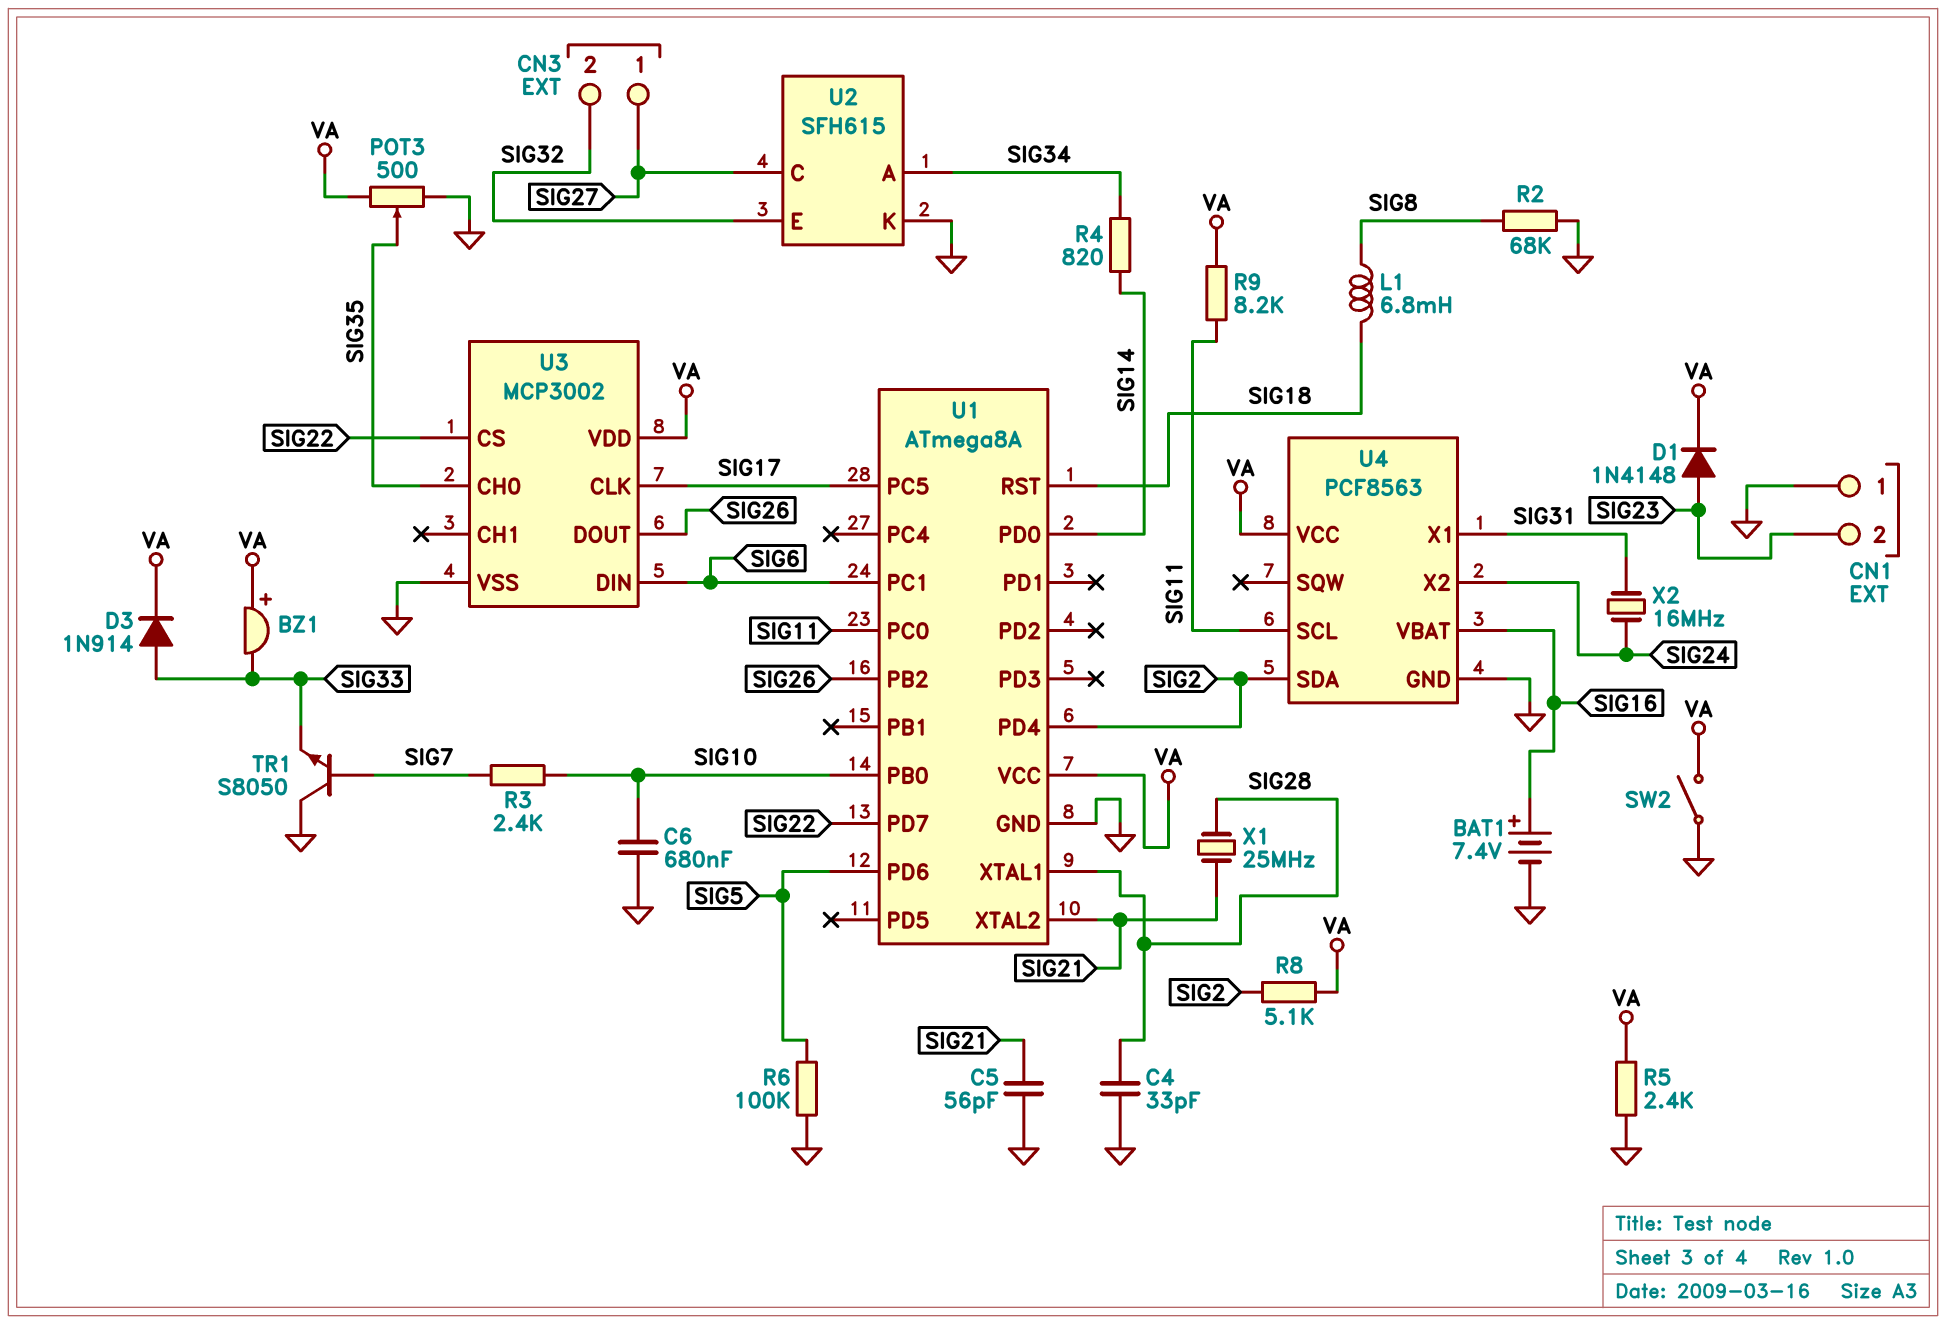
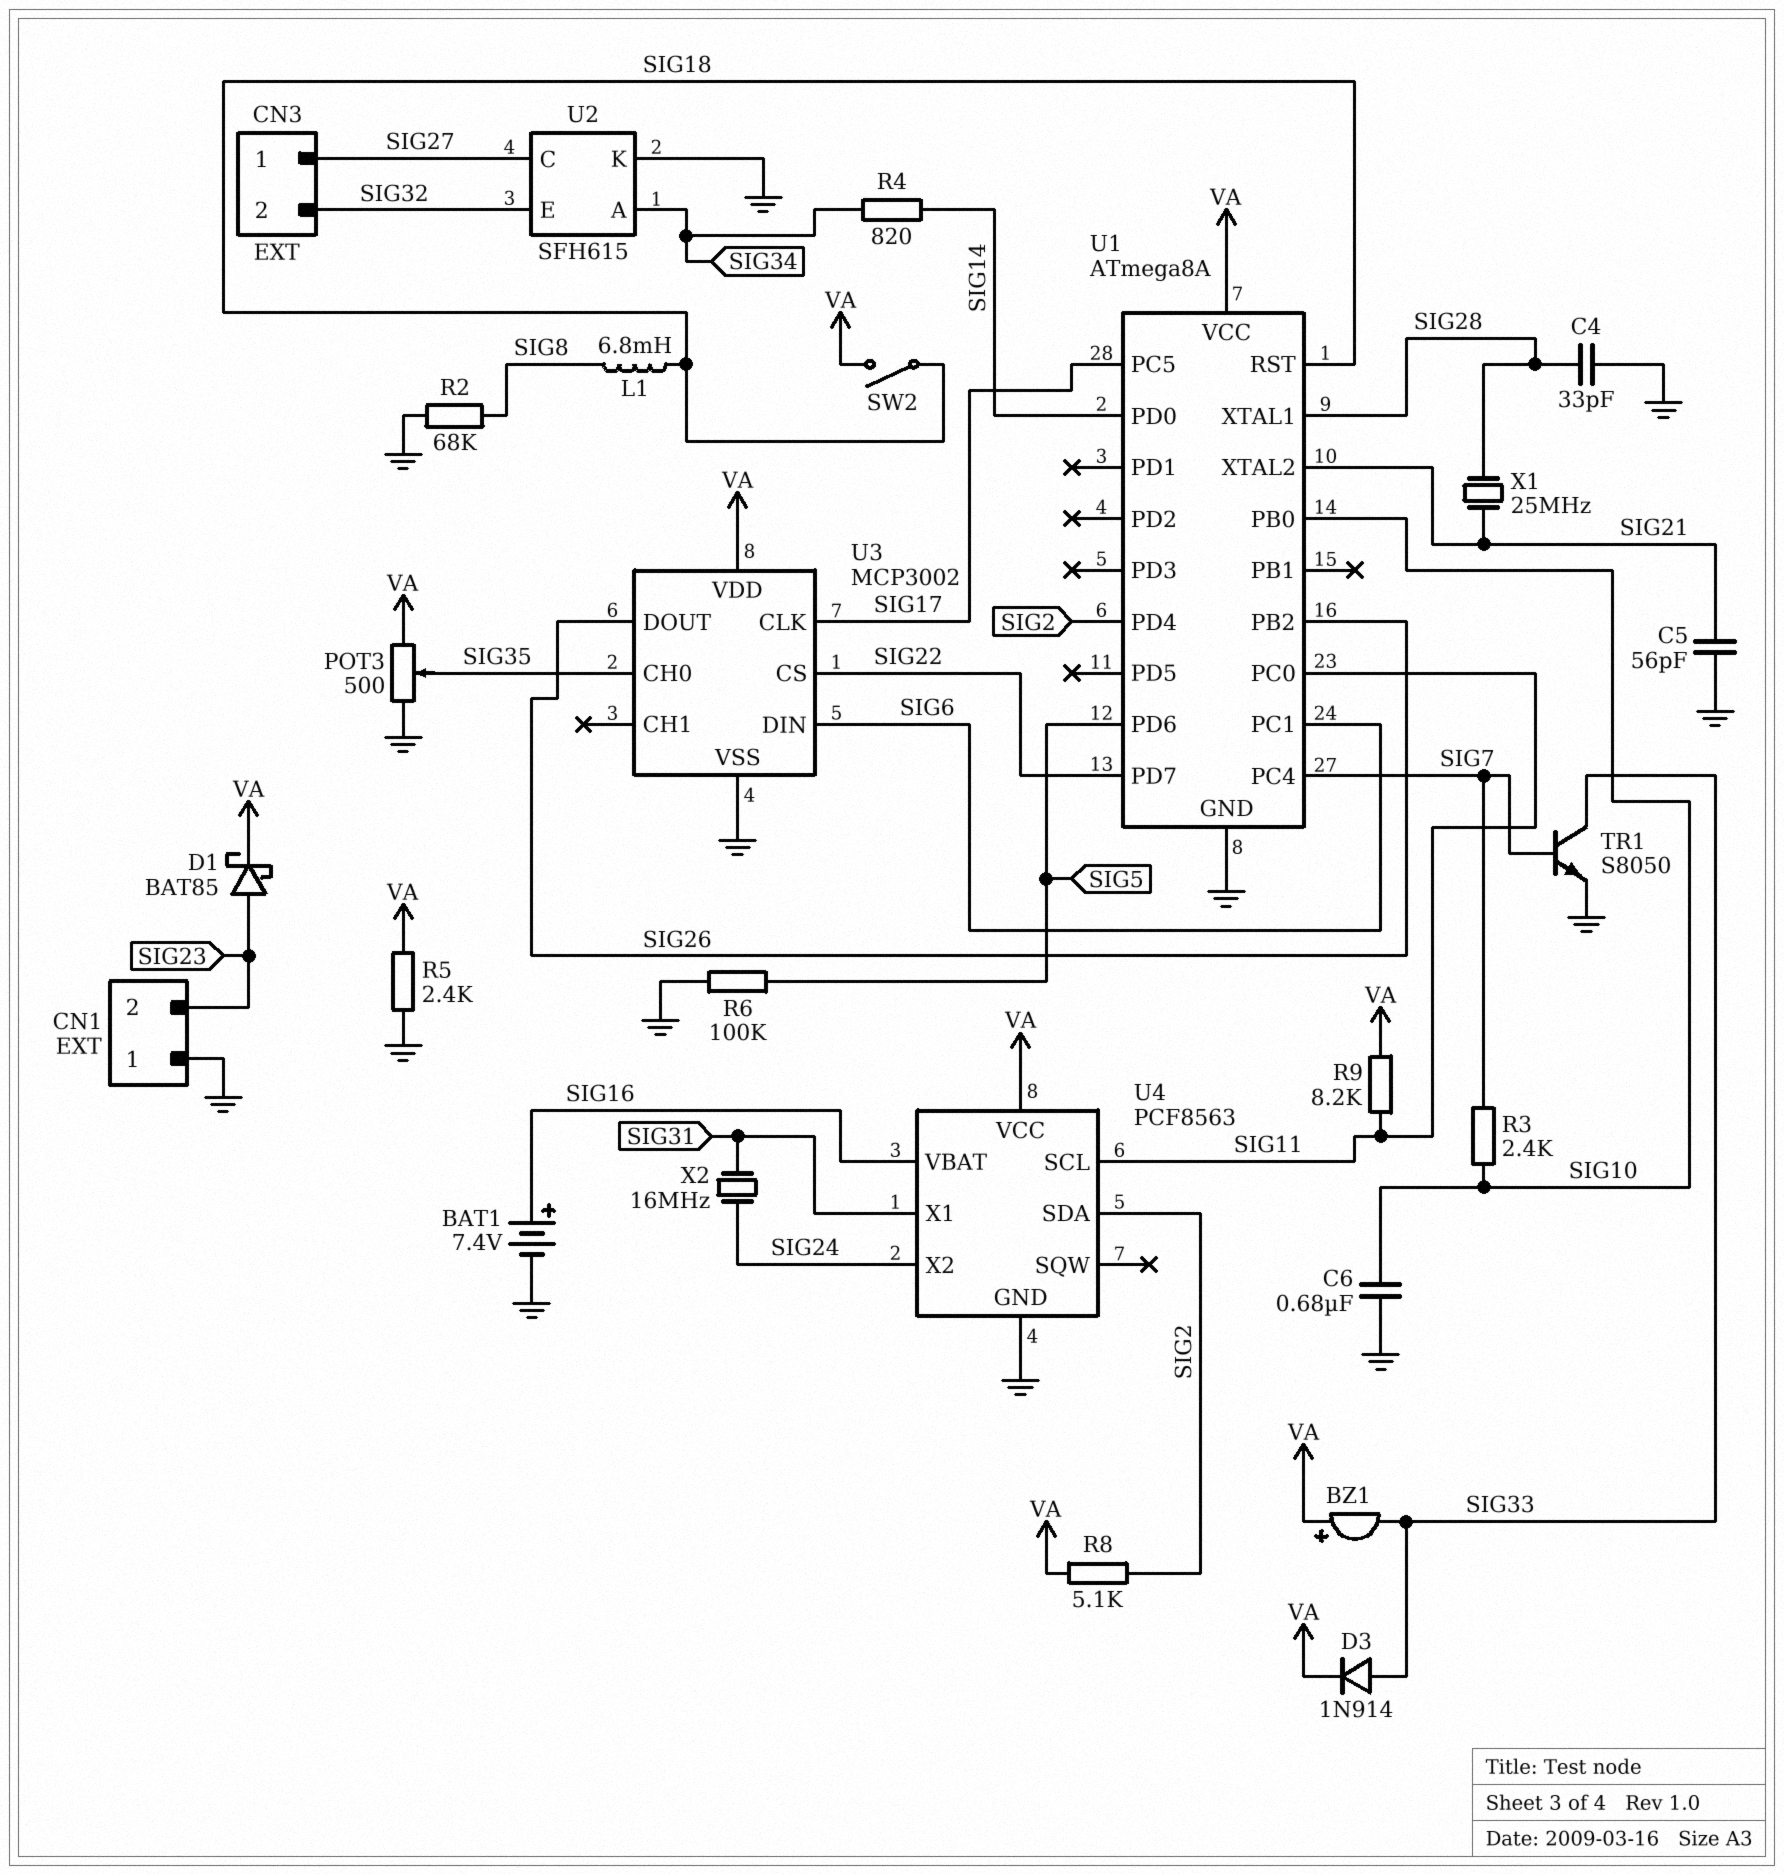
D1: diode 1N4148 (A SIG23, K VA) -> schottky BAT85 (A SIG23, K VA)
SW2: switch (GND, VA) -> switch (SIG18, VA)
TR1: NPN S8050 (B SIG7, C GND, E SIG33) -> NPN S8050 (B SIG7, C SIG33, E GND)
U1 pin PC4: none -> SIG7

